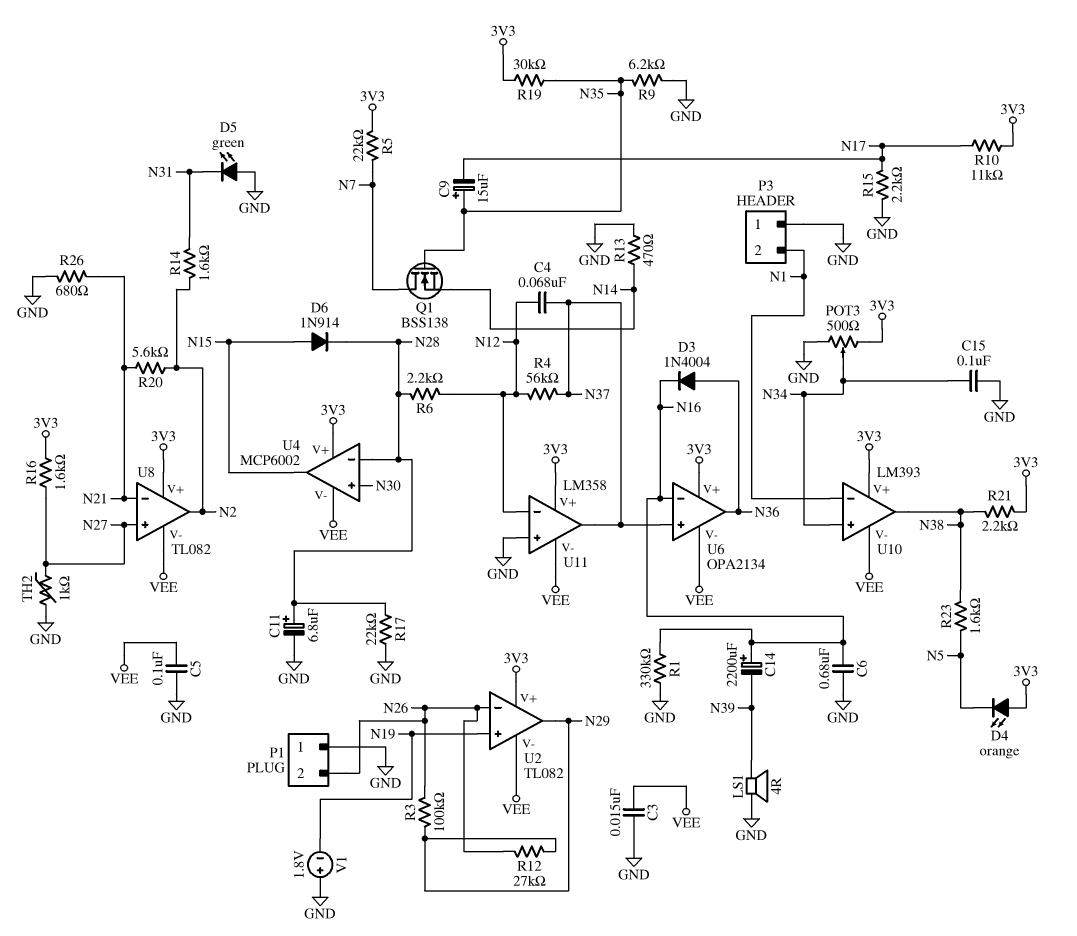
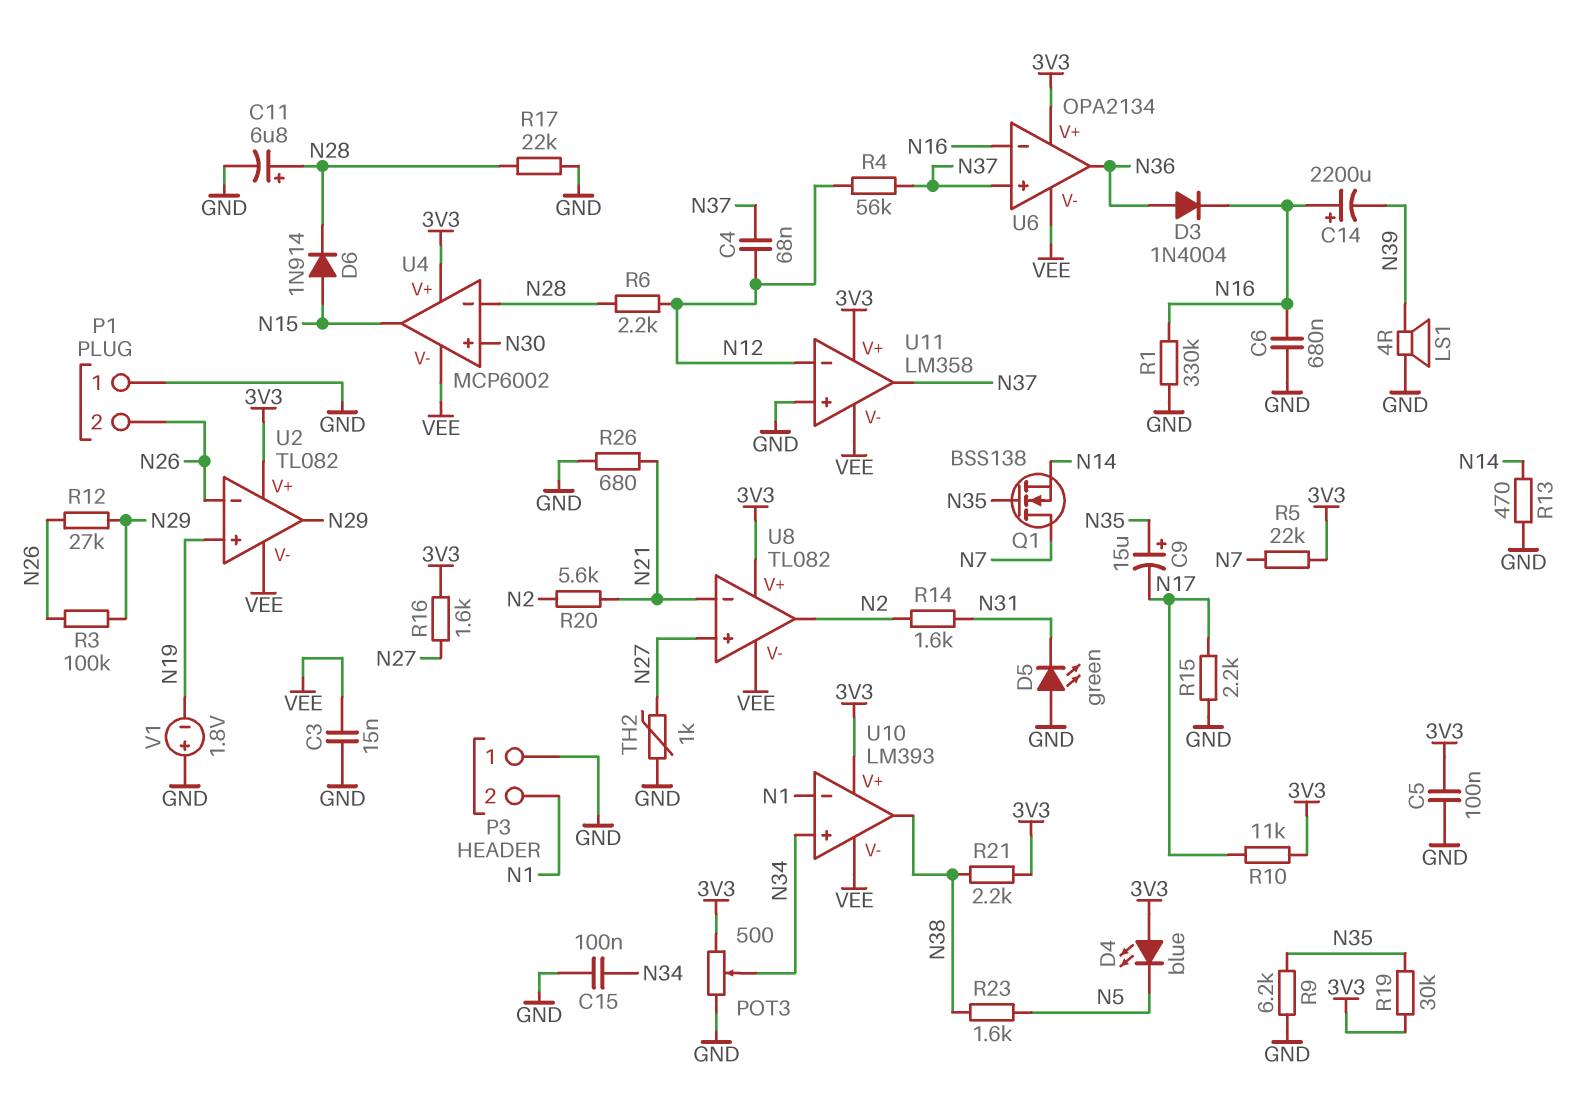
C5: 100nF (GND, VEE) -> 100nF (3V3, GND)
D4: LED orange (A 3V3, K N5) -> LED blue (A 3V3, K N5)

